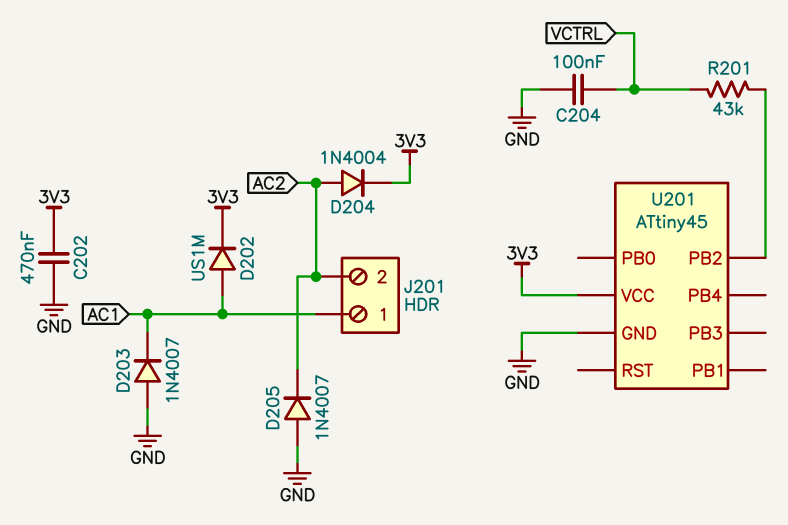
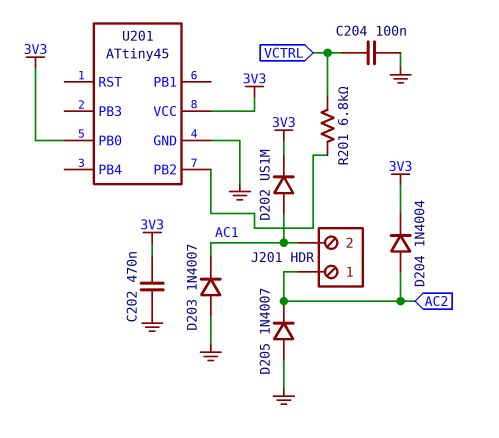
J201 pin 1: AC1 -> AC2
J201 pin 2: AC2 -> AC1
R201: 43k (U201/PB2, VCTRL) -> 6.8k (U201/PB2, VCTRL)
U201 pin PB0: none -> 3V3

